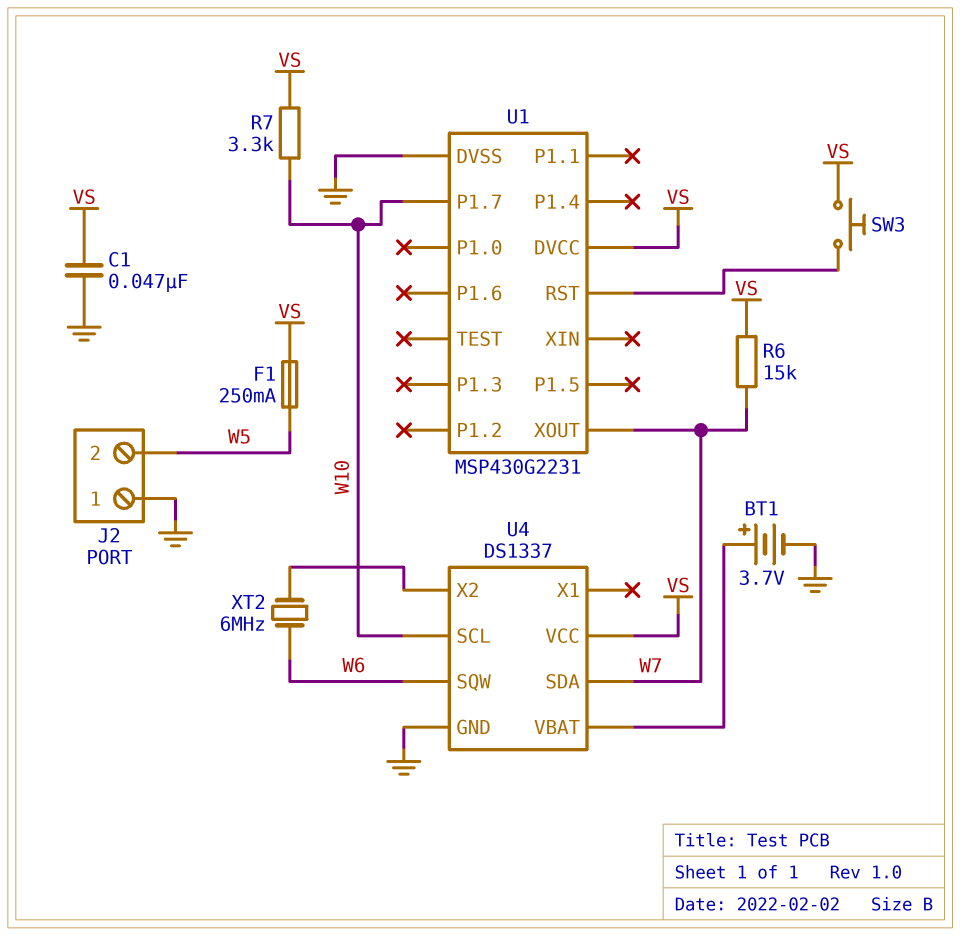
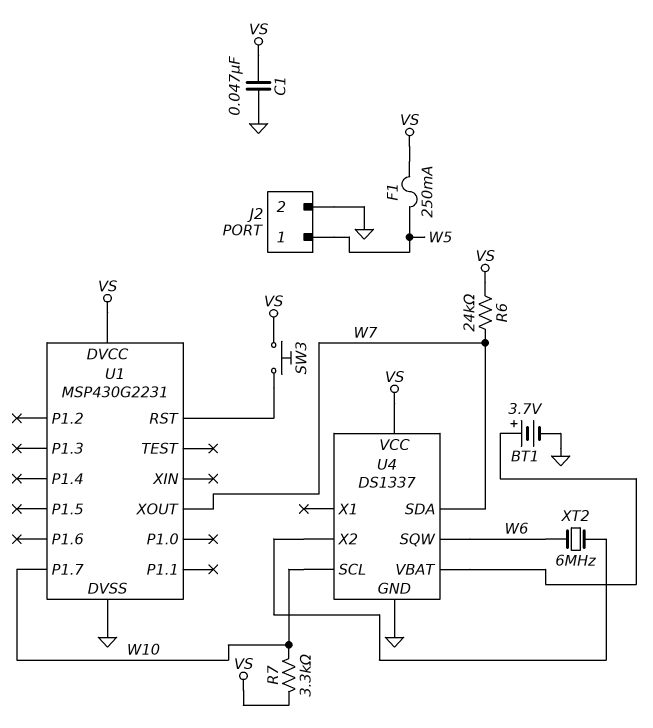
J2 pin 1: GND -> W5
J2 pin 2: W5 -> GND
R6: 15k (VS, W7) -> 24k (VS, W7)

